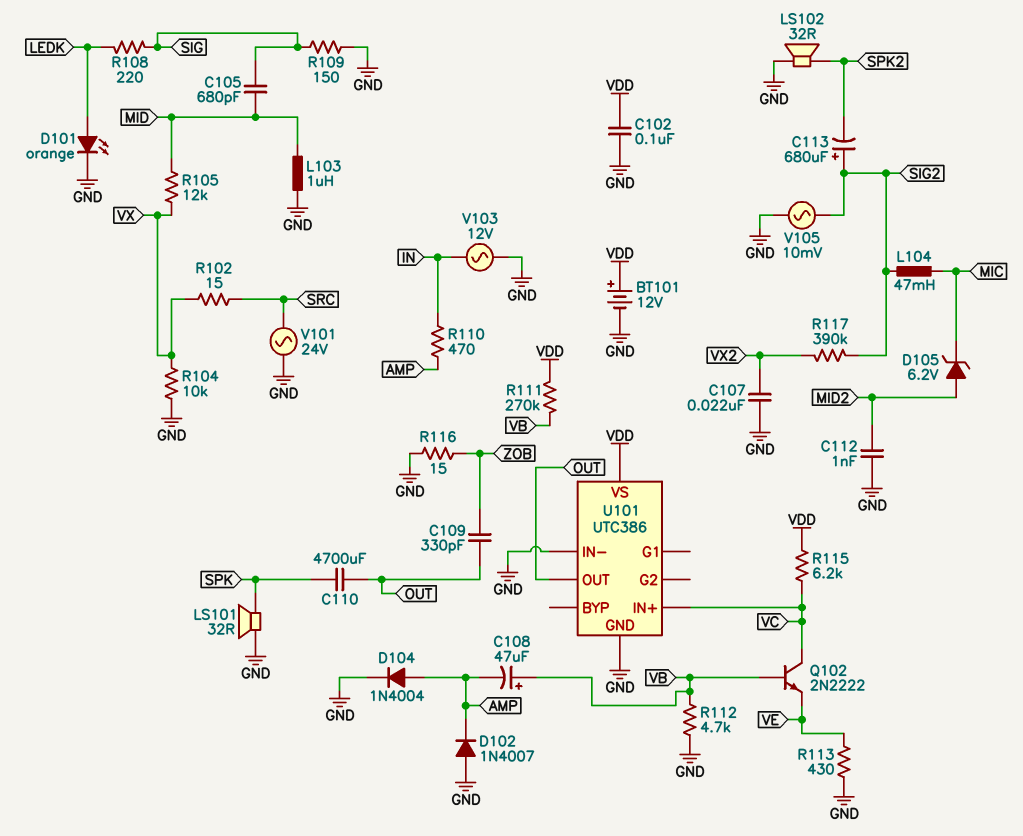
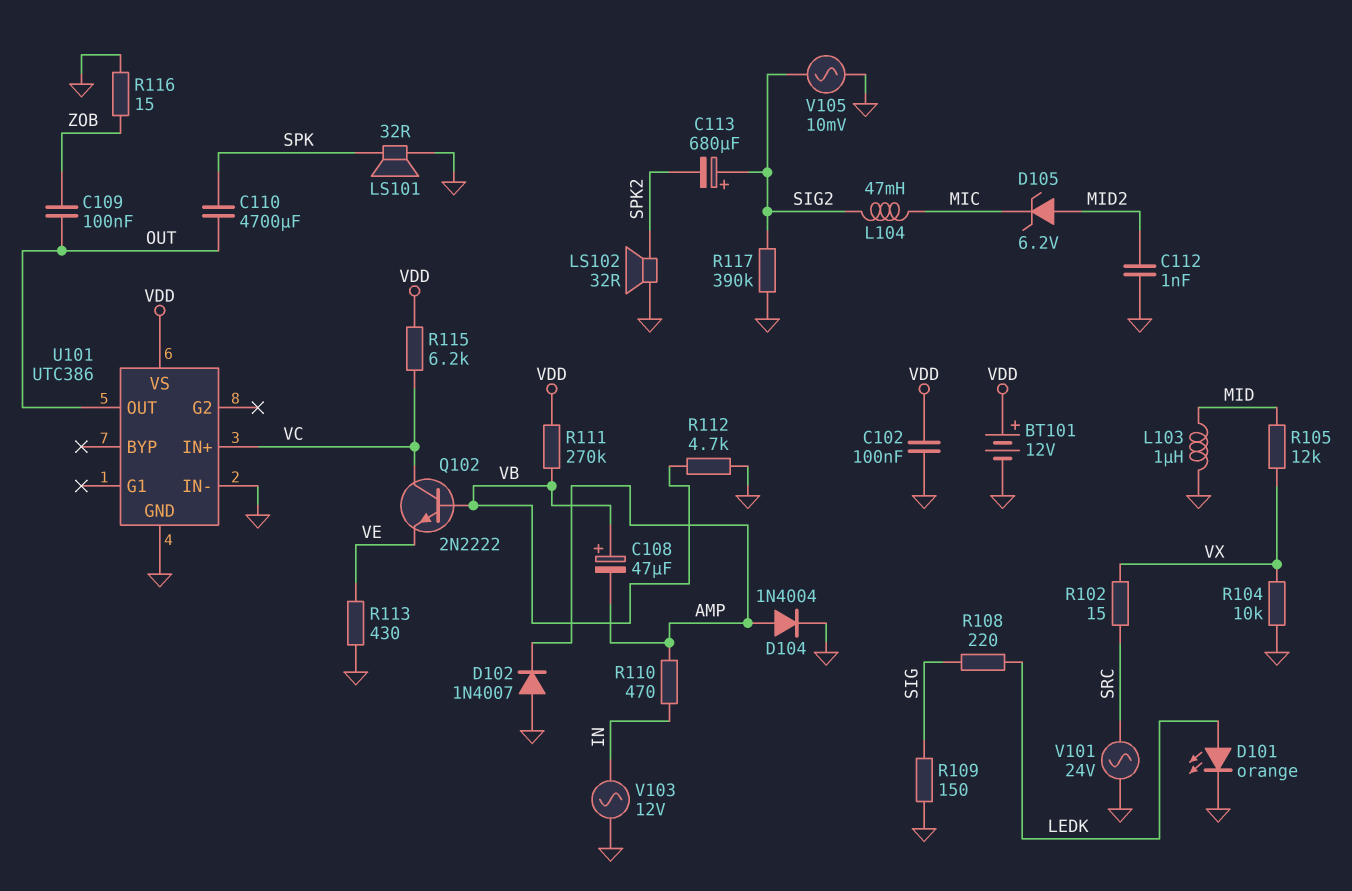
C105: 680pF (MID, SIG) -> none
C107: 22nF (GND, VX2) -> none
C109: 330pF (OUT, ZOB) -> 100nF (OUT, ZOB)
R117: 390k (SIG2, VX2) -> 390k (GND, SIG2)

